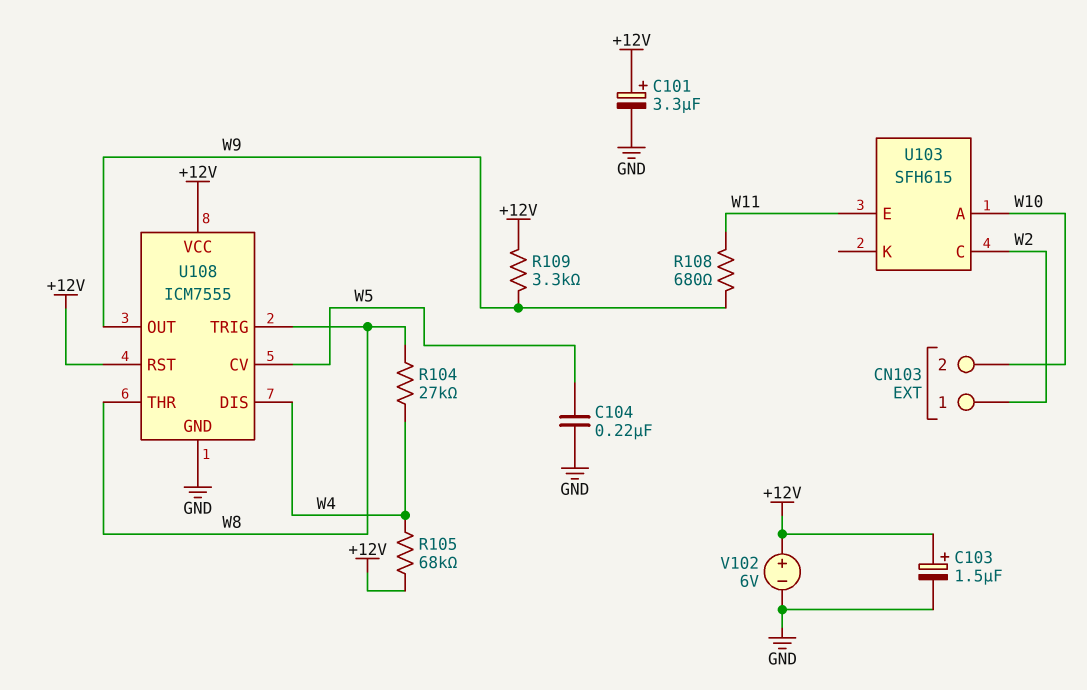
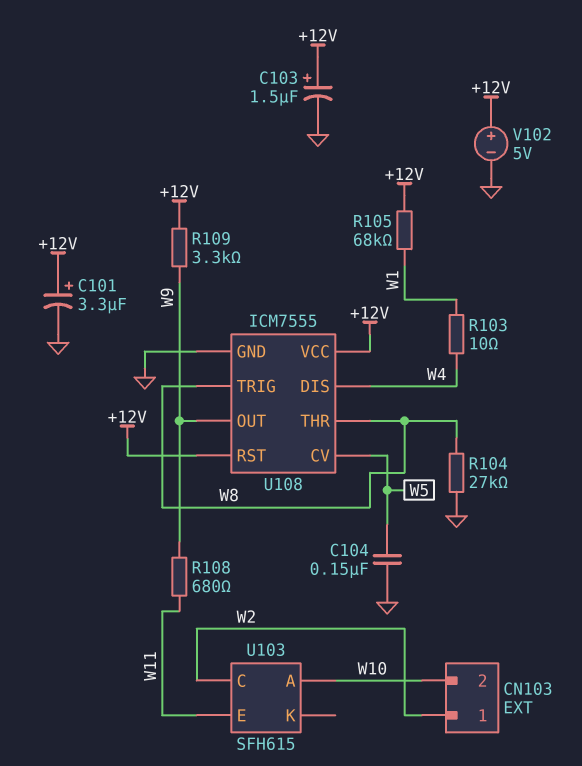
C104: 220nF (GND, W5) -> 150nF (GND, W5)
R103: none -> 10 (W1, W4)
R104: 27k (W4, W8) -> 27k (GND, W8)
R105: 68k (+12V, W4) -> 68k (+12V, W1)
V102: 6V (plus +12V, minus GND) -> 5V (plus +12V, minus GND)

